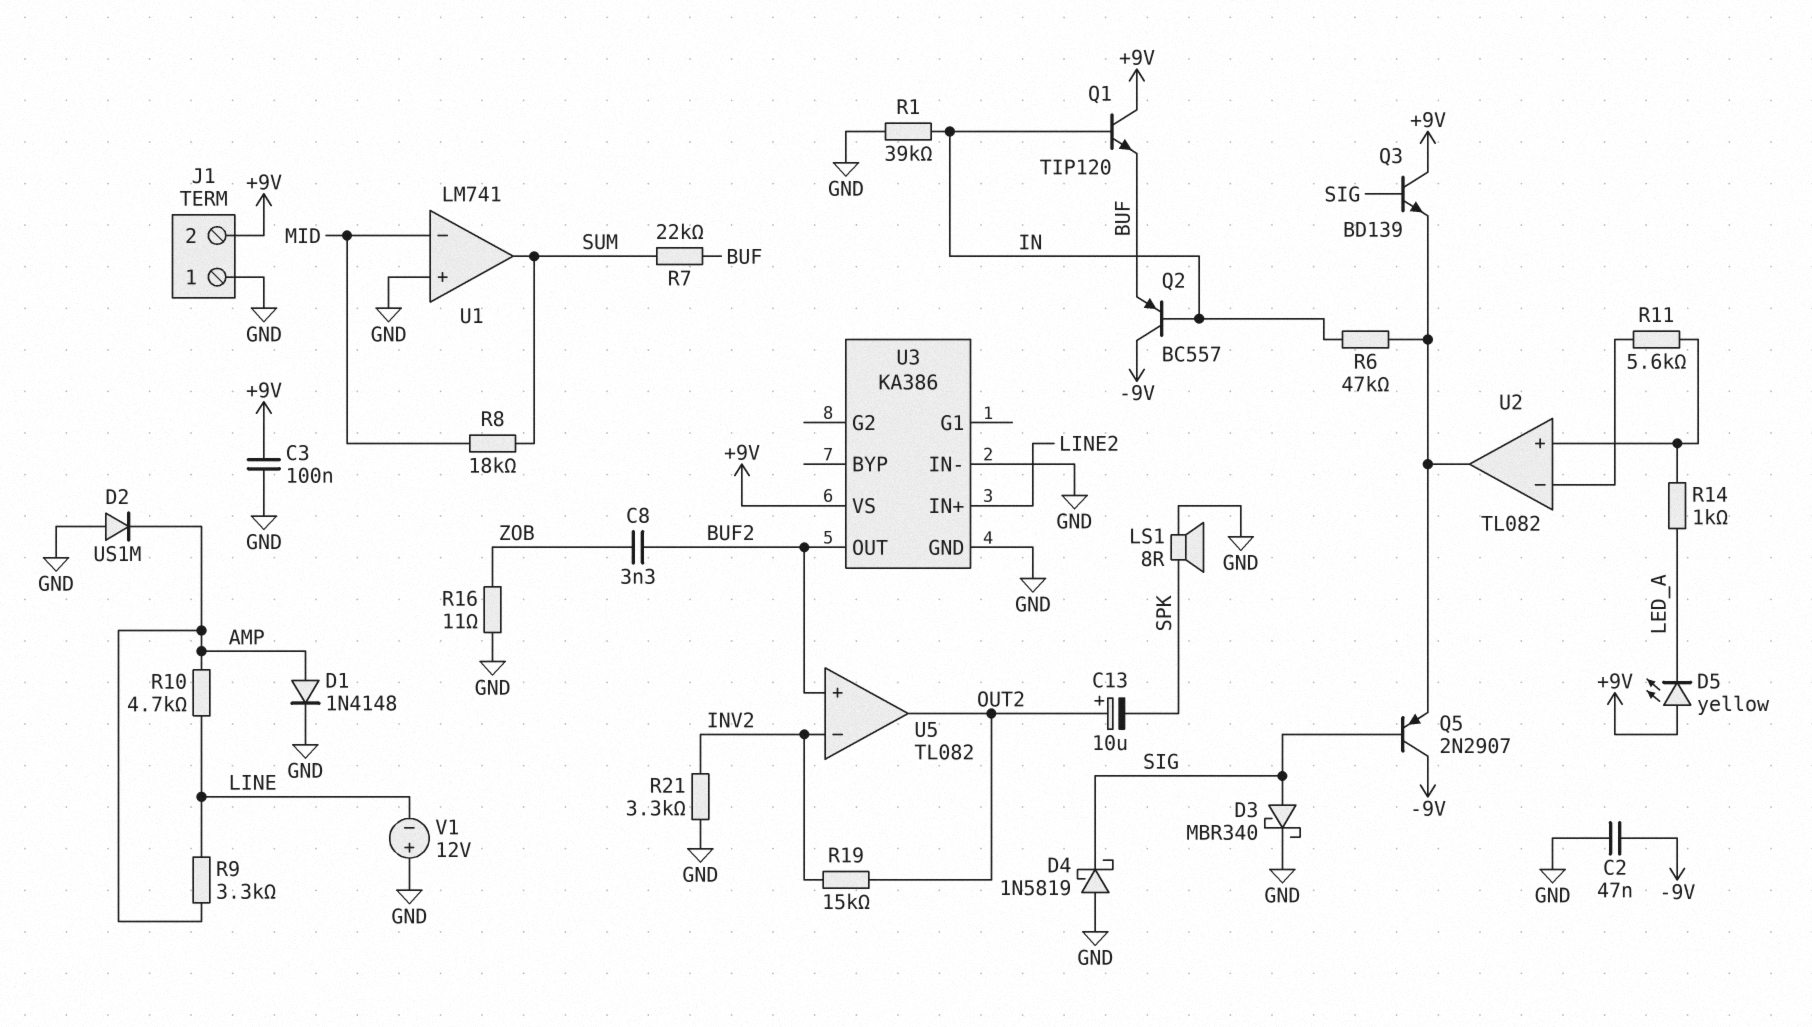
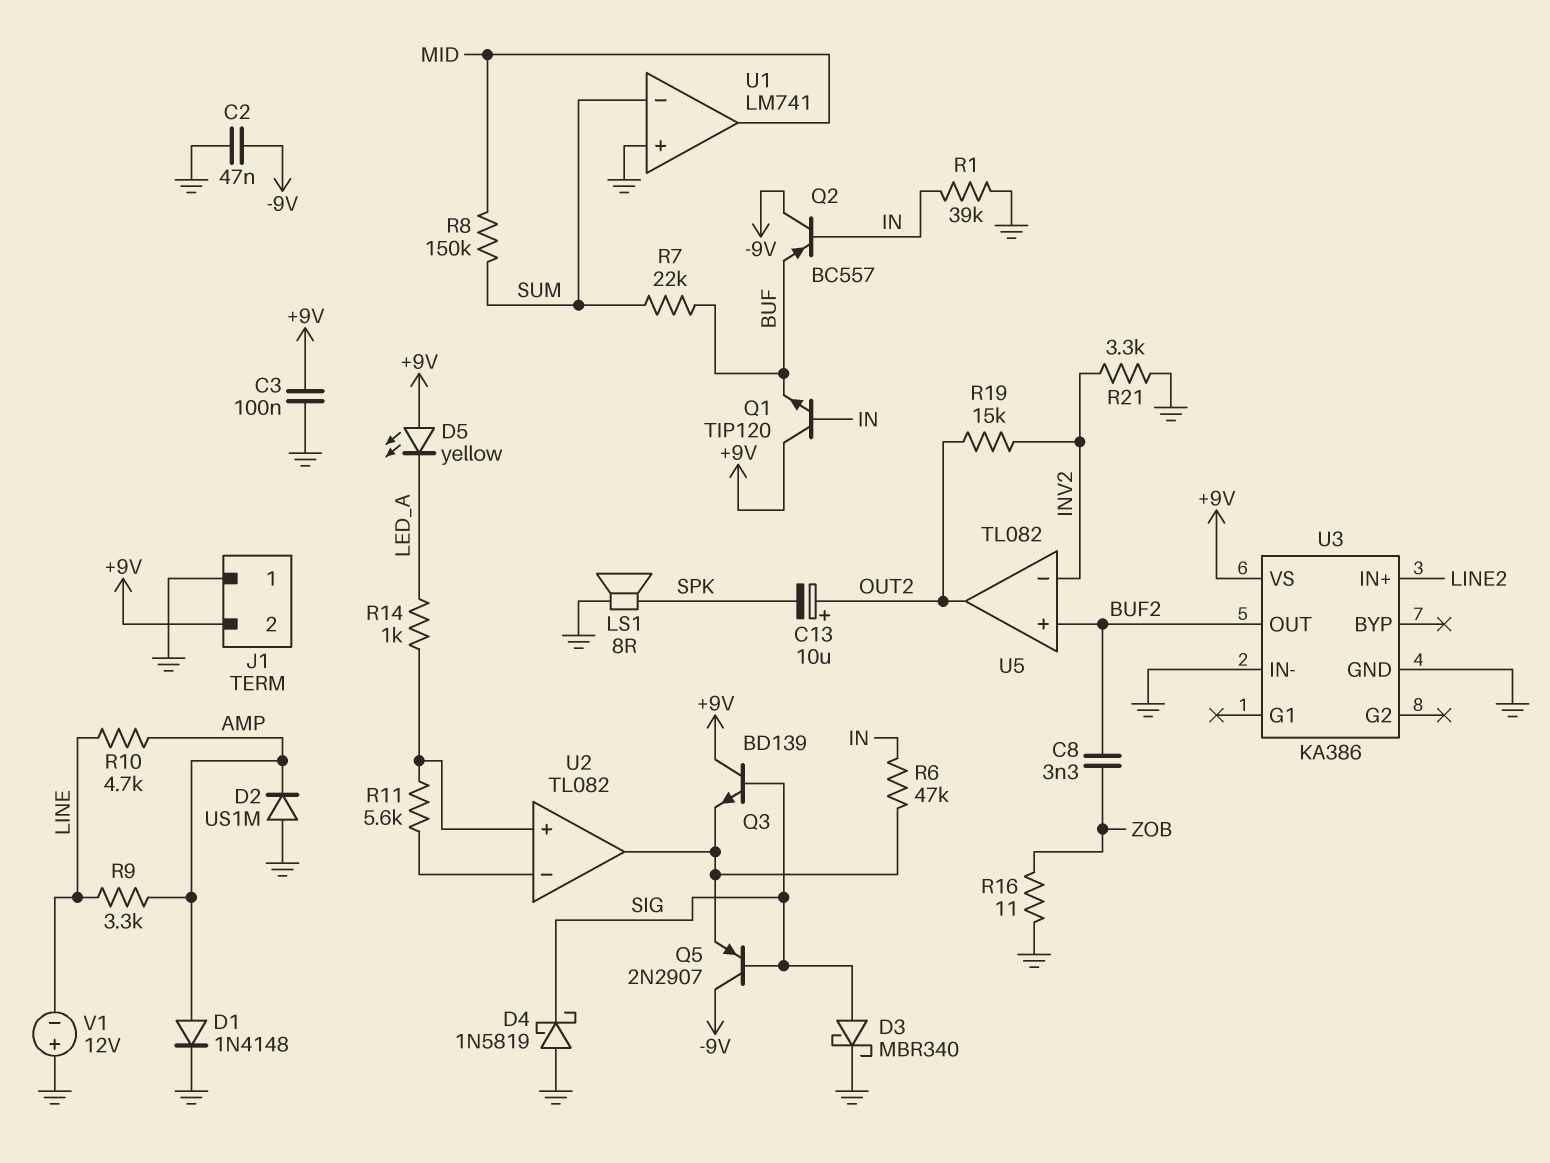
R8: 18k (MID, SUM) -> 150k (MID, SUM)
U1 pin in-: MID -> SUM
U1 pin out: SUM -> MID

